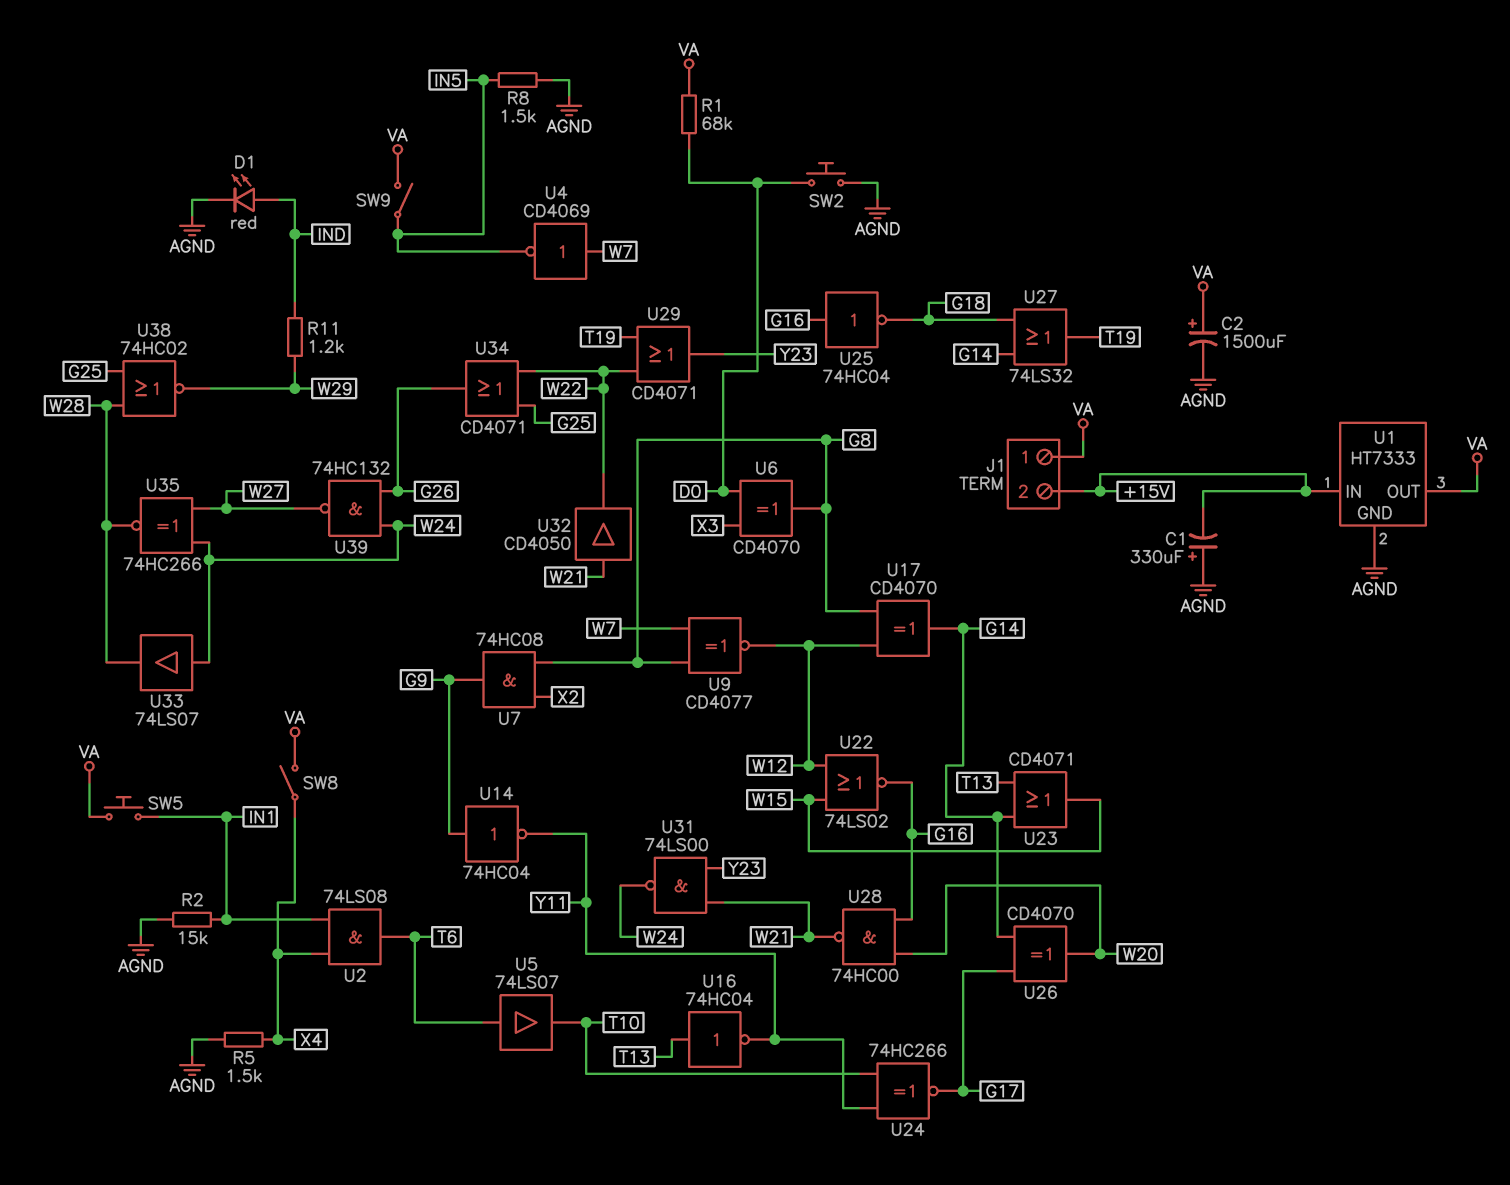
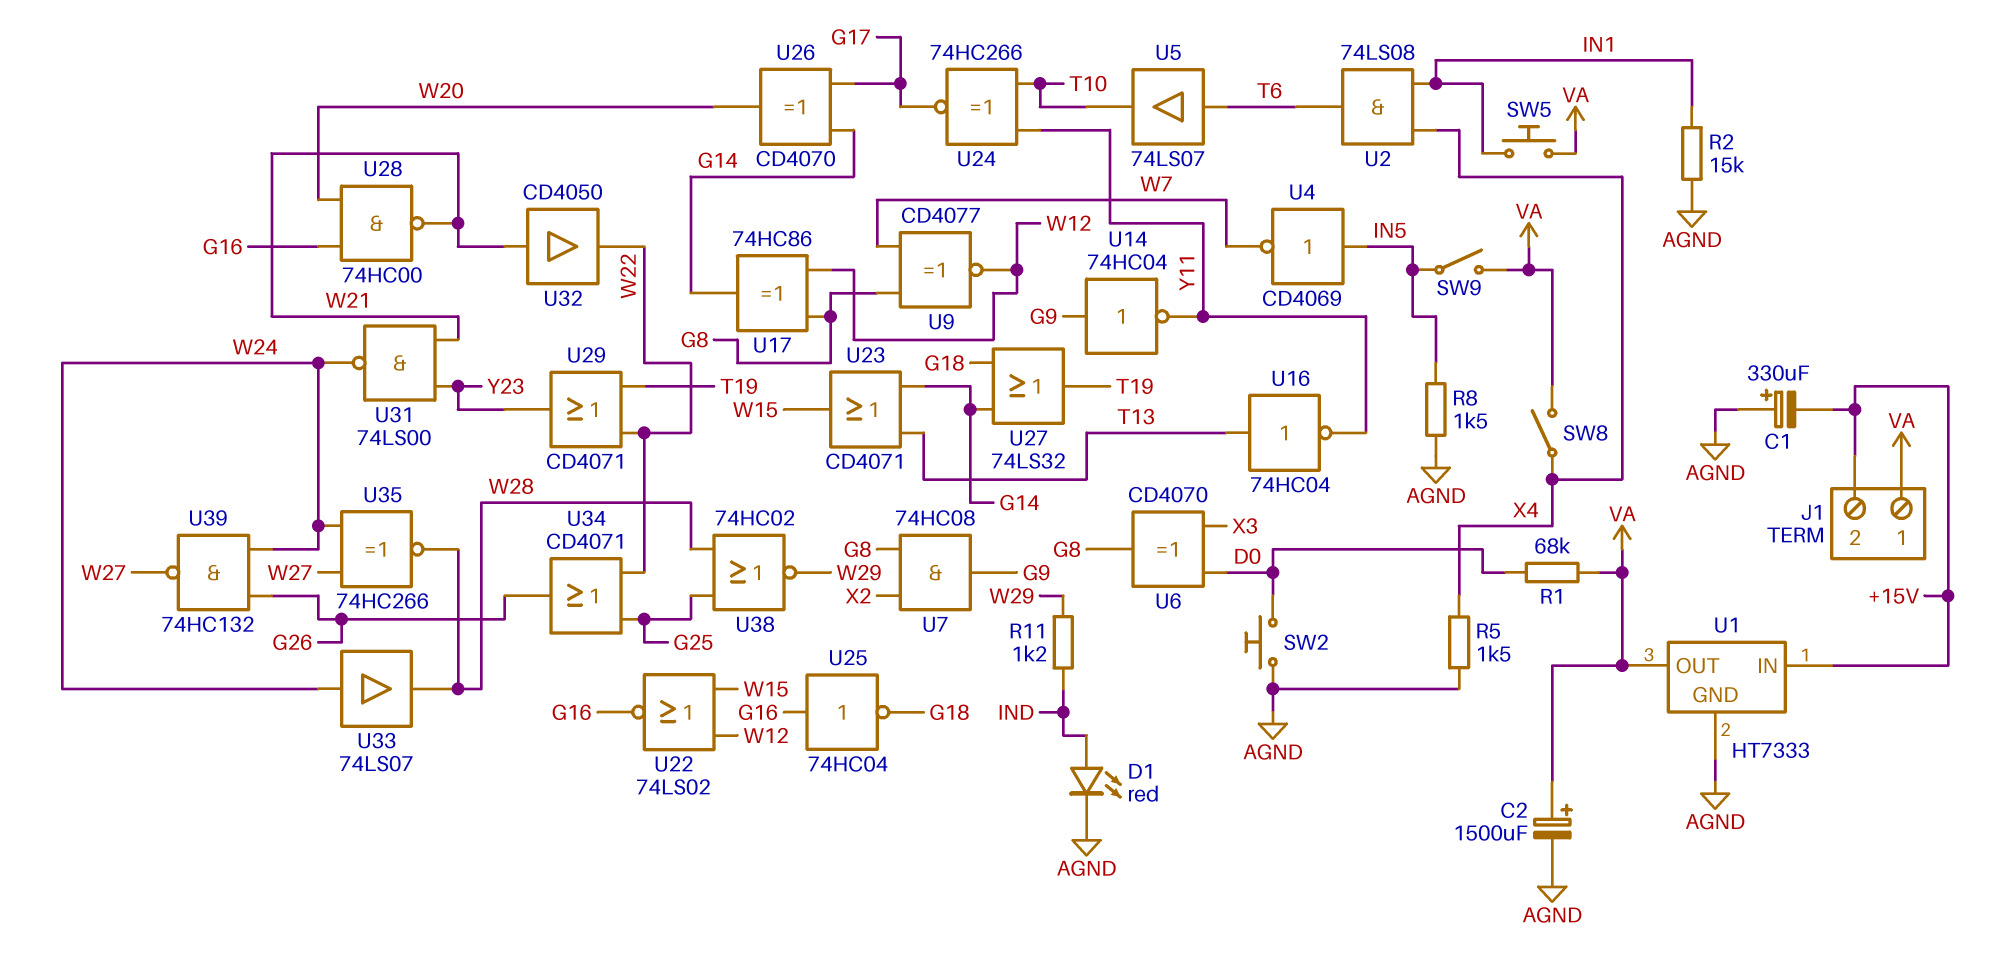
U4: NOT CD4069 (in W7, out IN5) -> NOT CD4069 (in IN5, out W7)
U17: XOR CD4070 (in G8, in W12, out G14) -> XOR 74HC86 (in G8, in W12, out G14)

